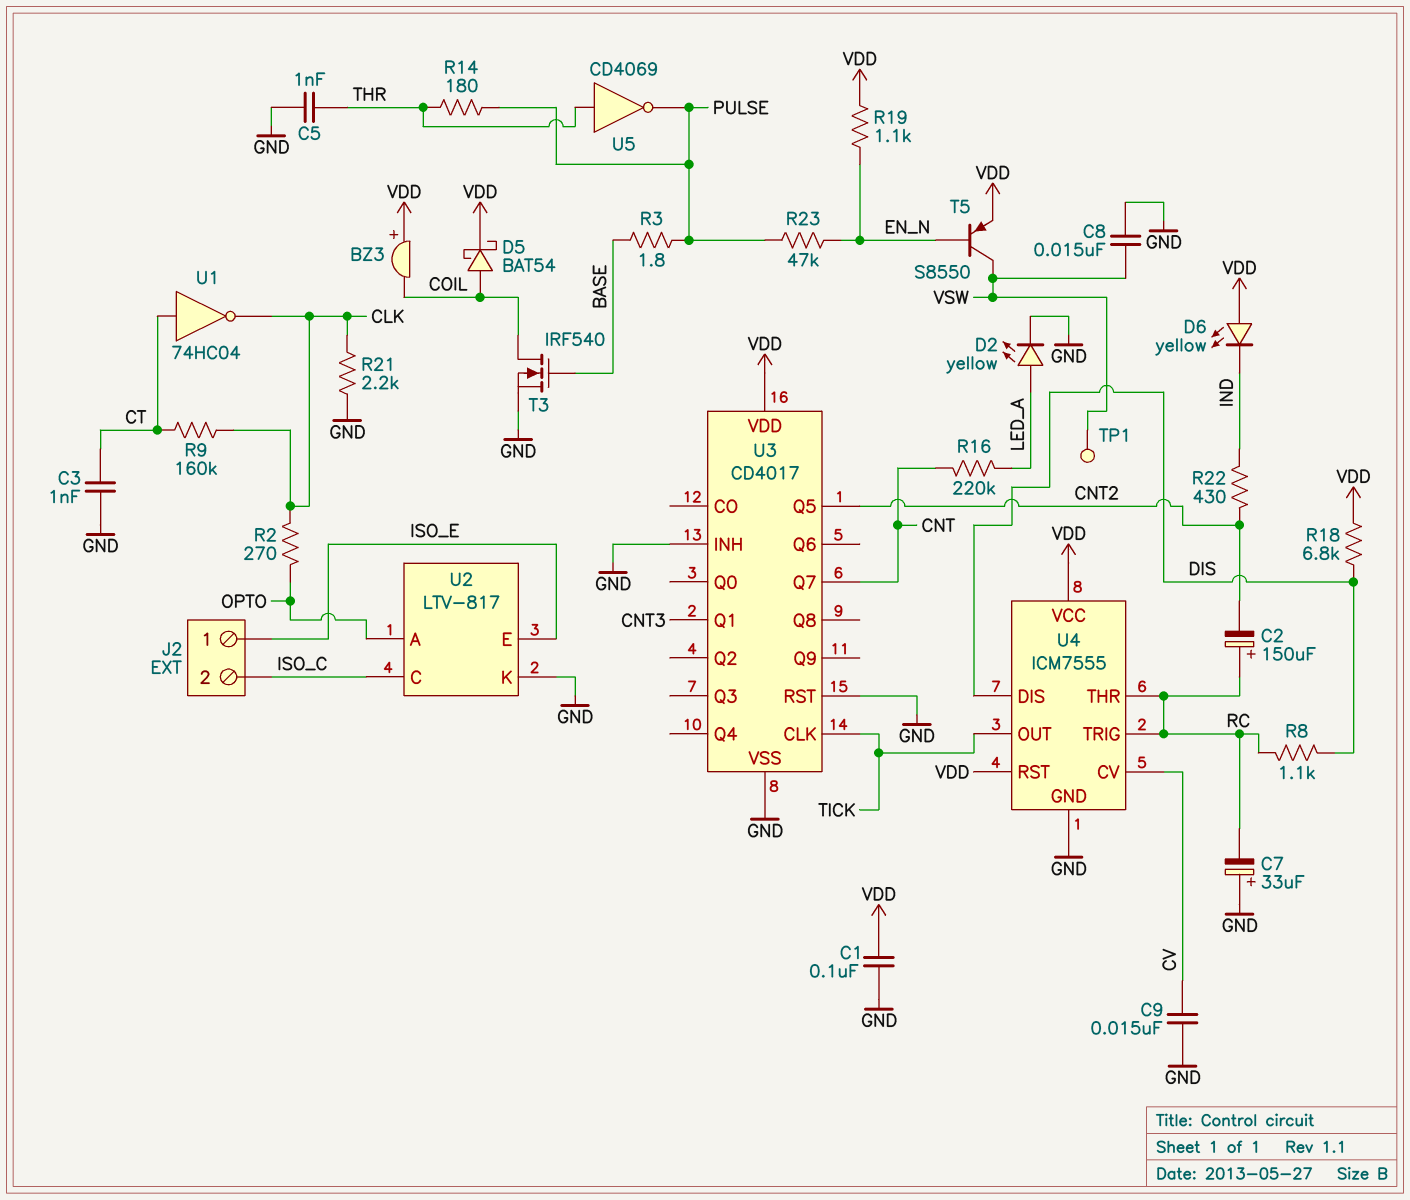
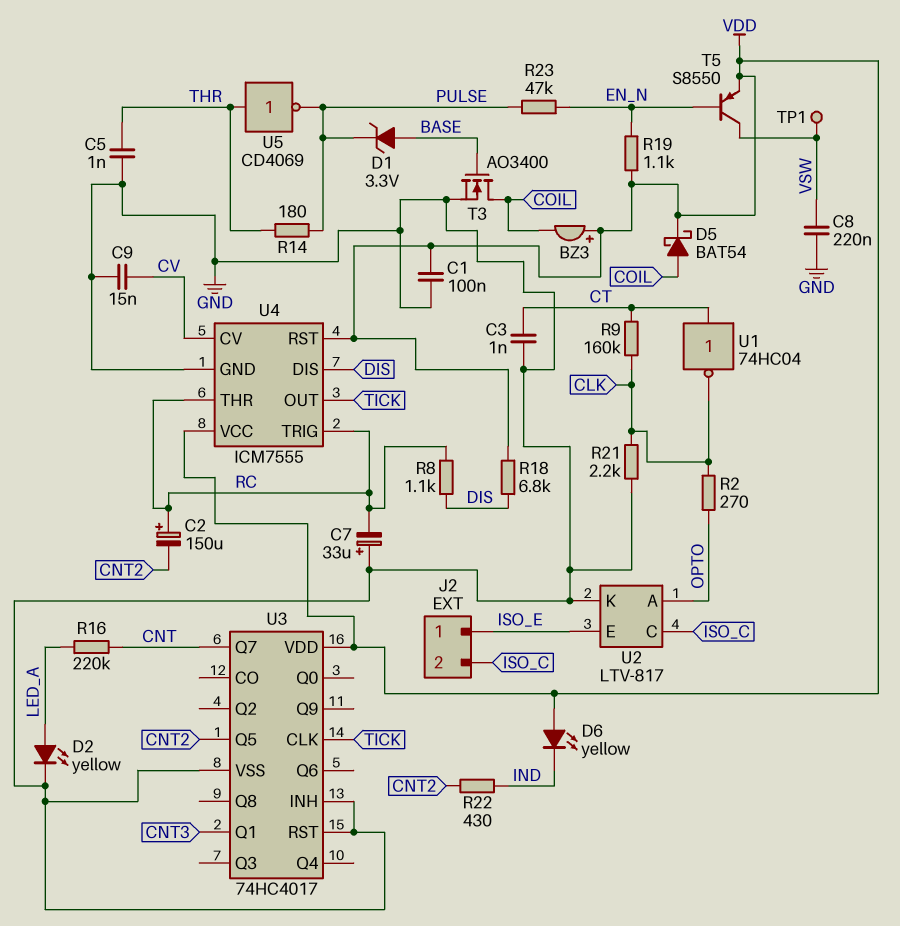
C8: 15nF (GND, VSW) -> 220nF (GND, VSW)
D1: none -> zener 3.3V (A BASE, K PULSE)
R3: 1.8 (BASE, PULSE) -> none
T3: NMOS IRF540 (G BASE, D COIL, S GND) -> NMOS AO3400 (G BASE, D COIL, S GND)
U3: CD4017 -> 74HC4017

